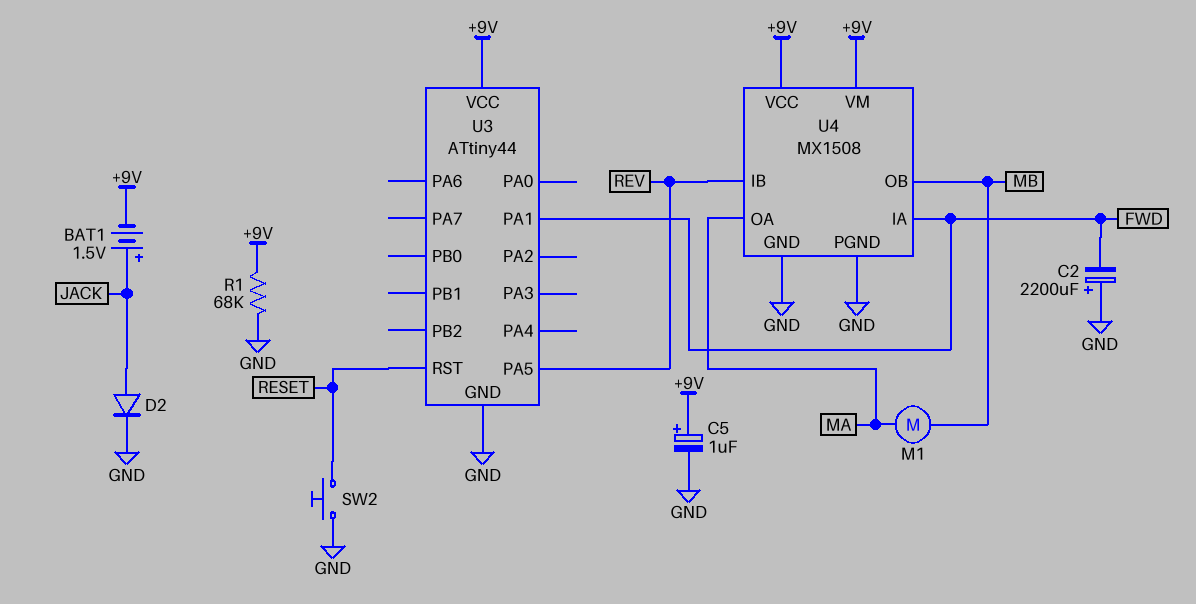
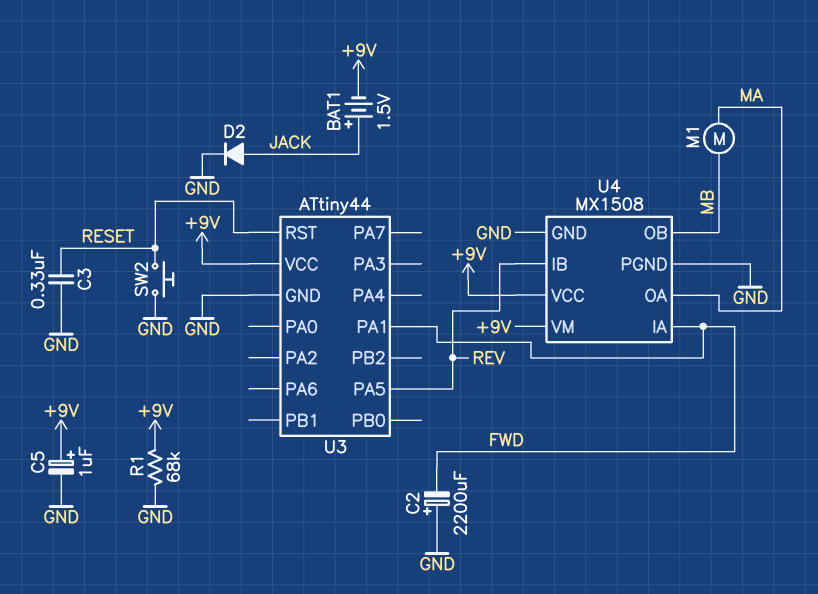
C3: none -> 330nF (GND, RESET)

